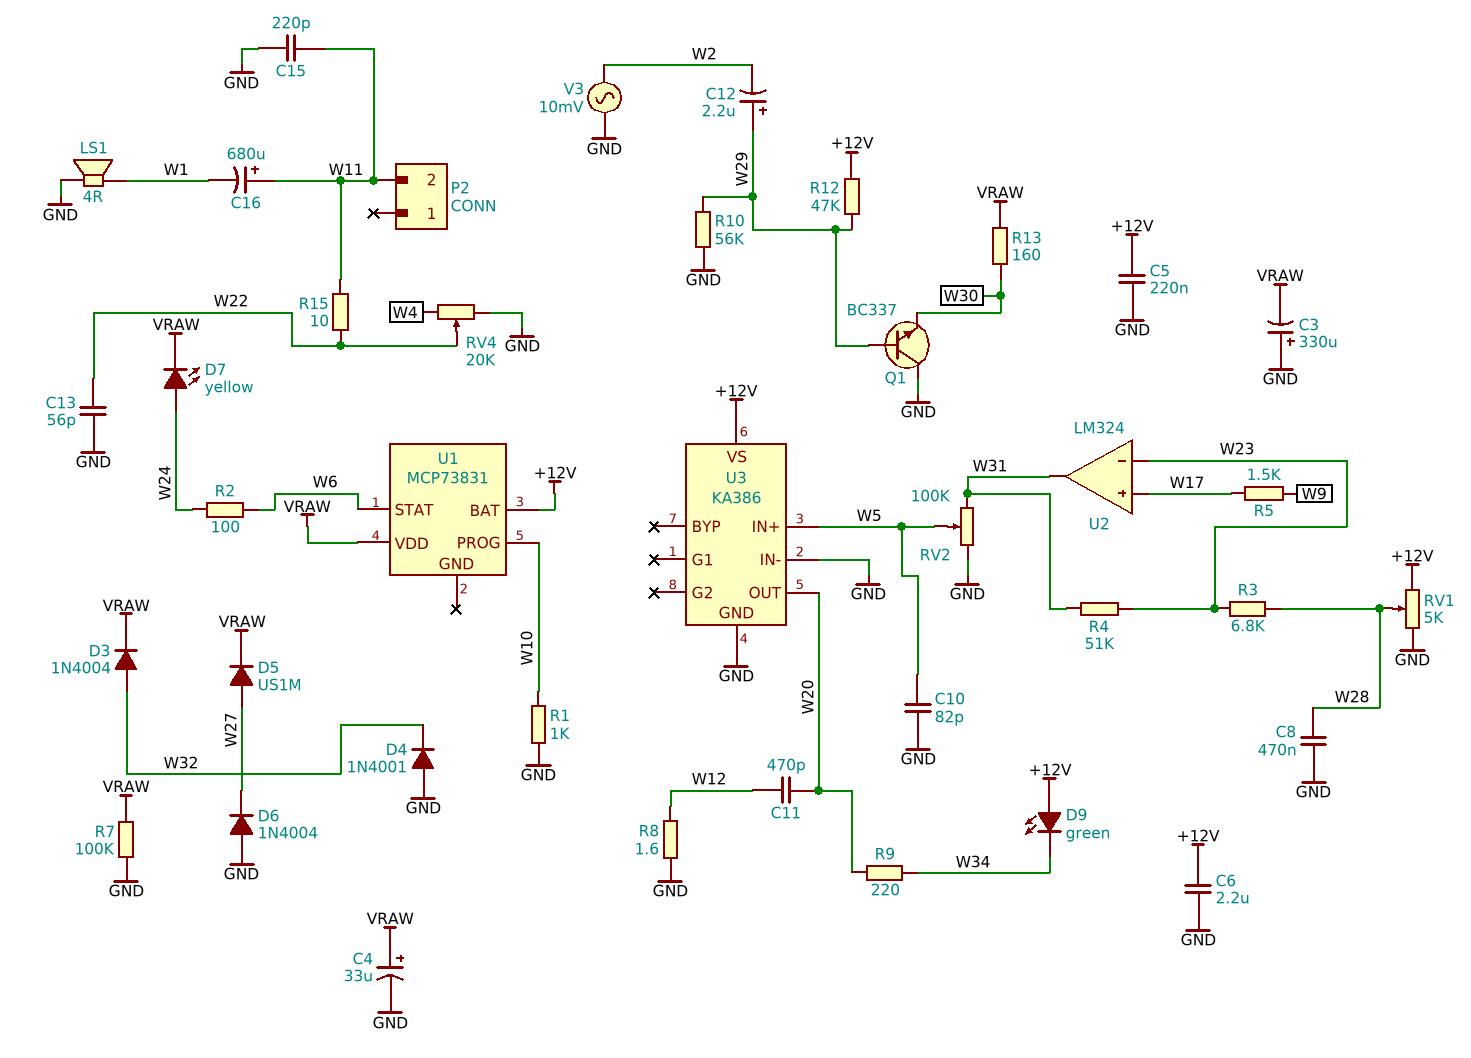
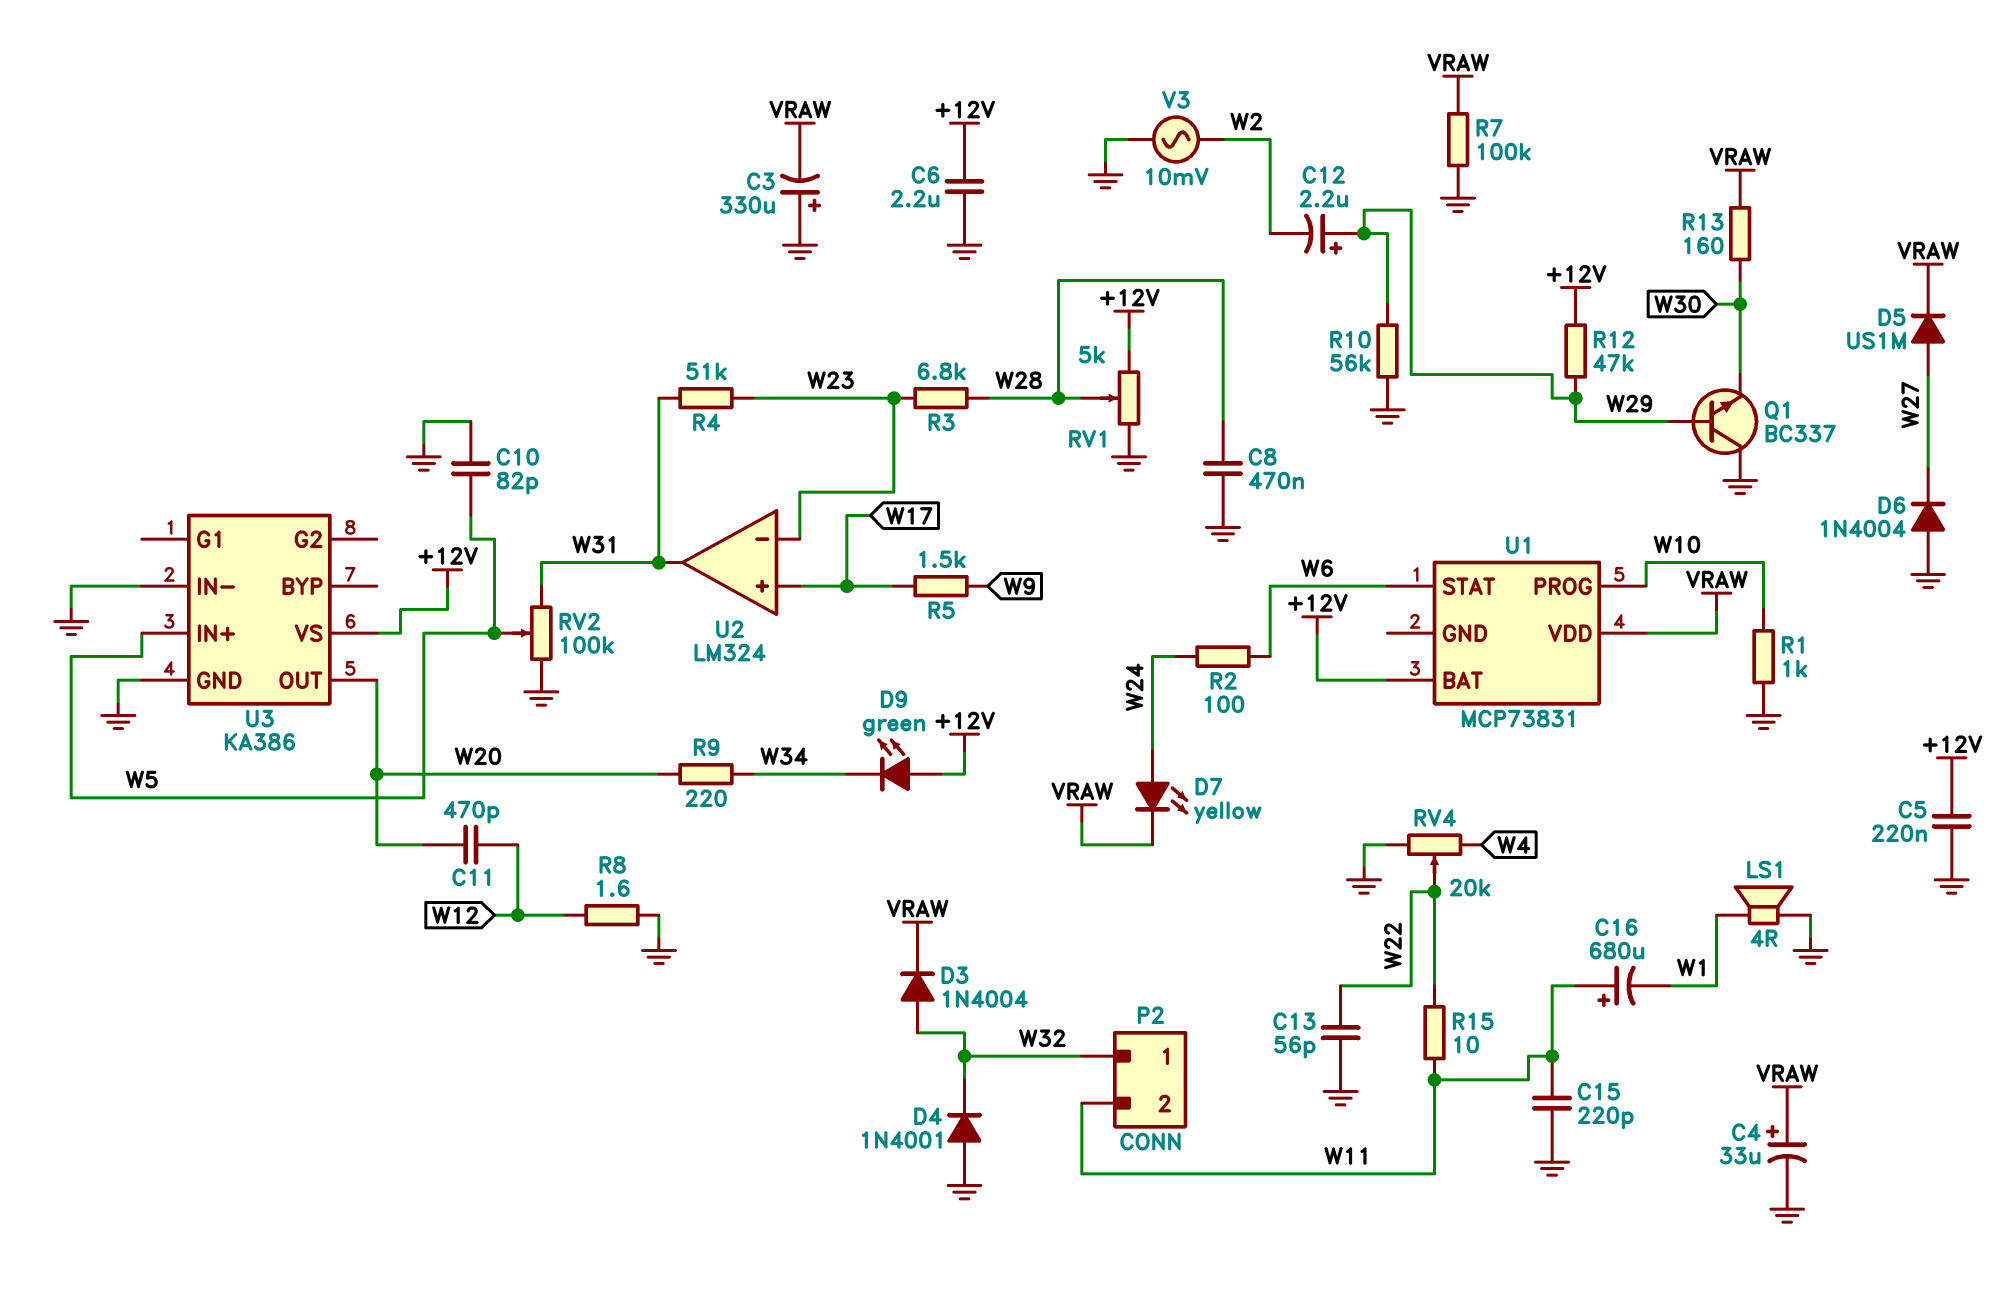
P2 pin 1: none -> W32

